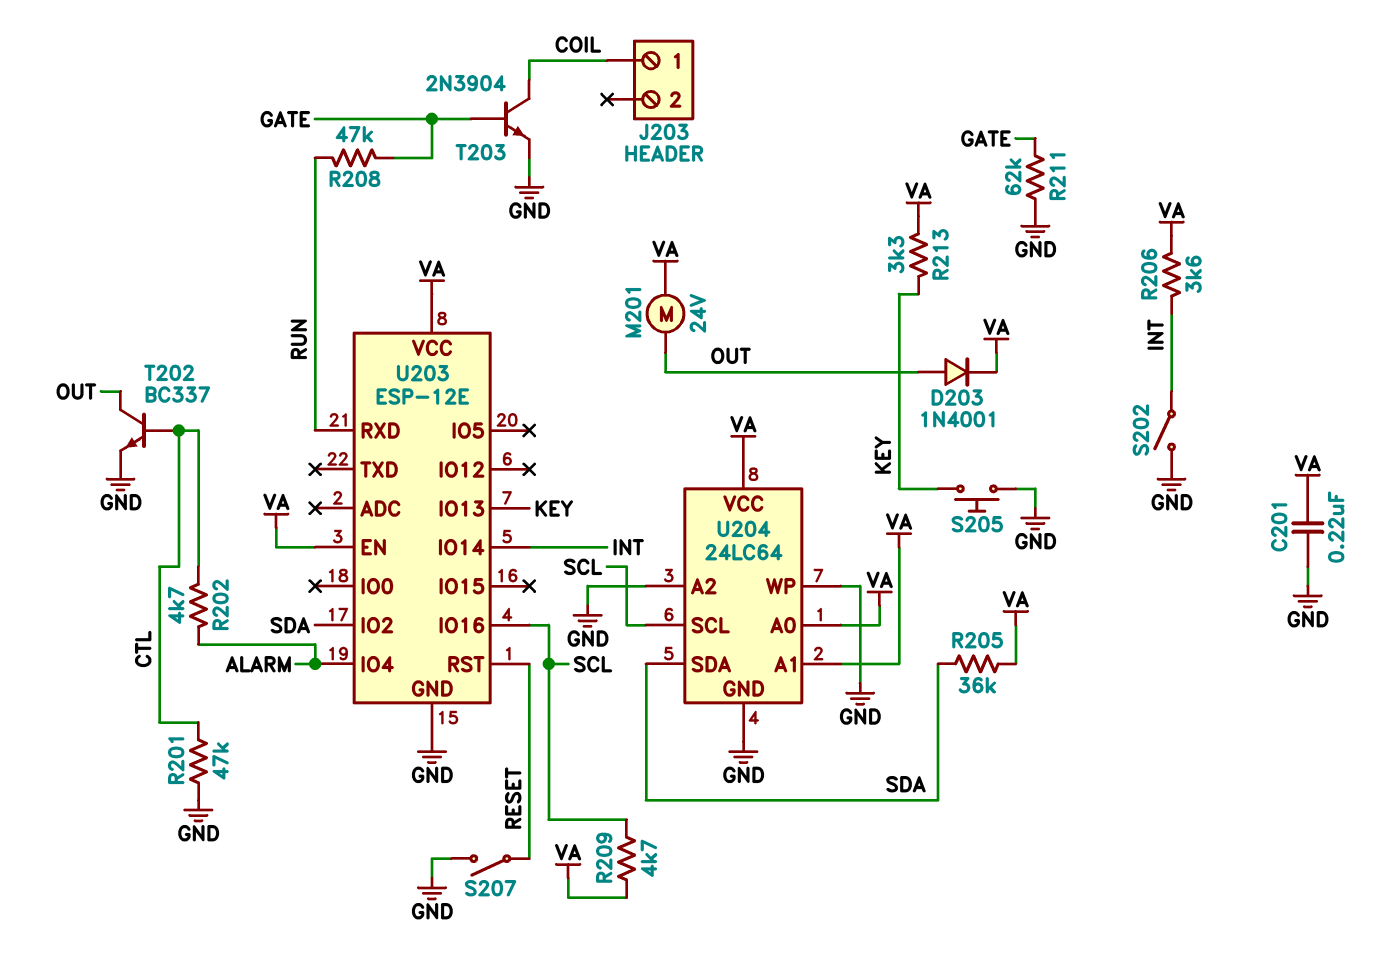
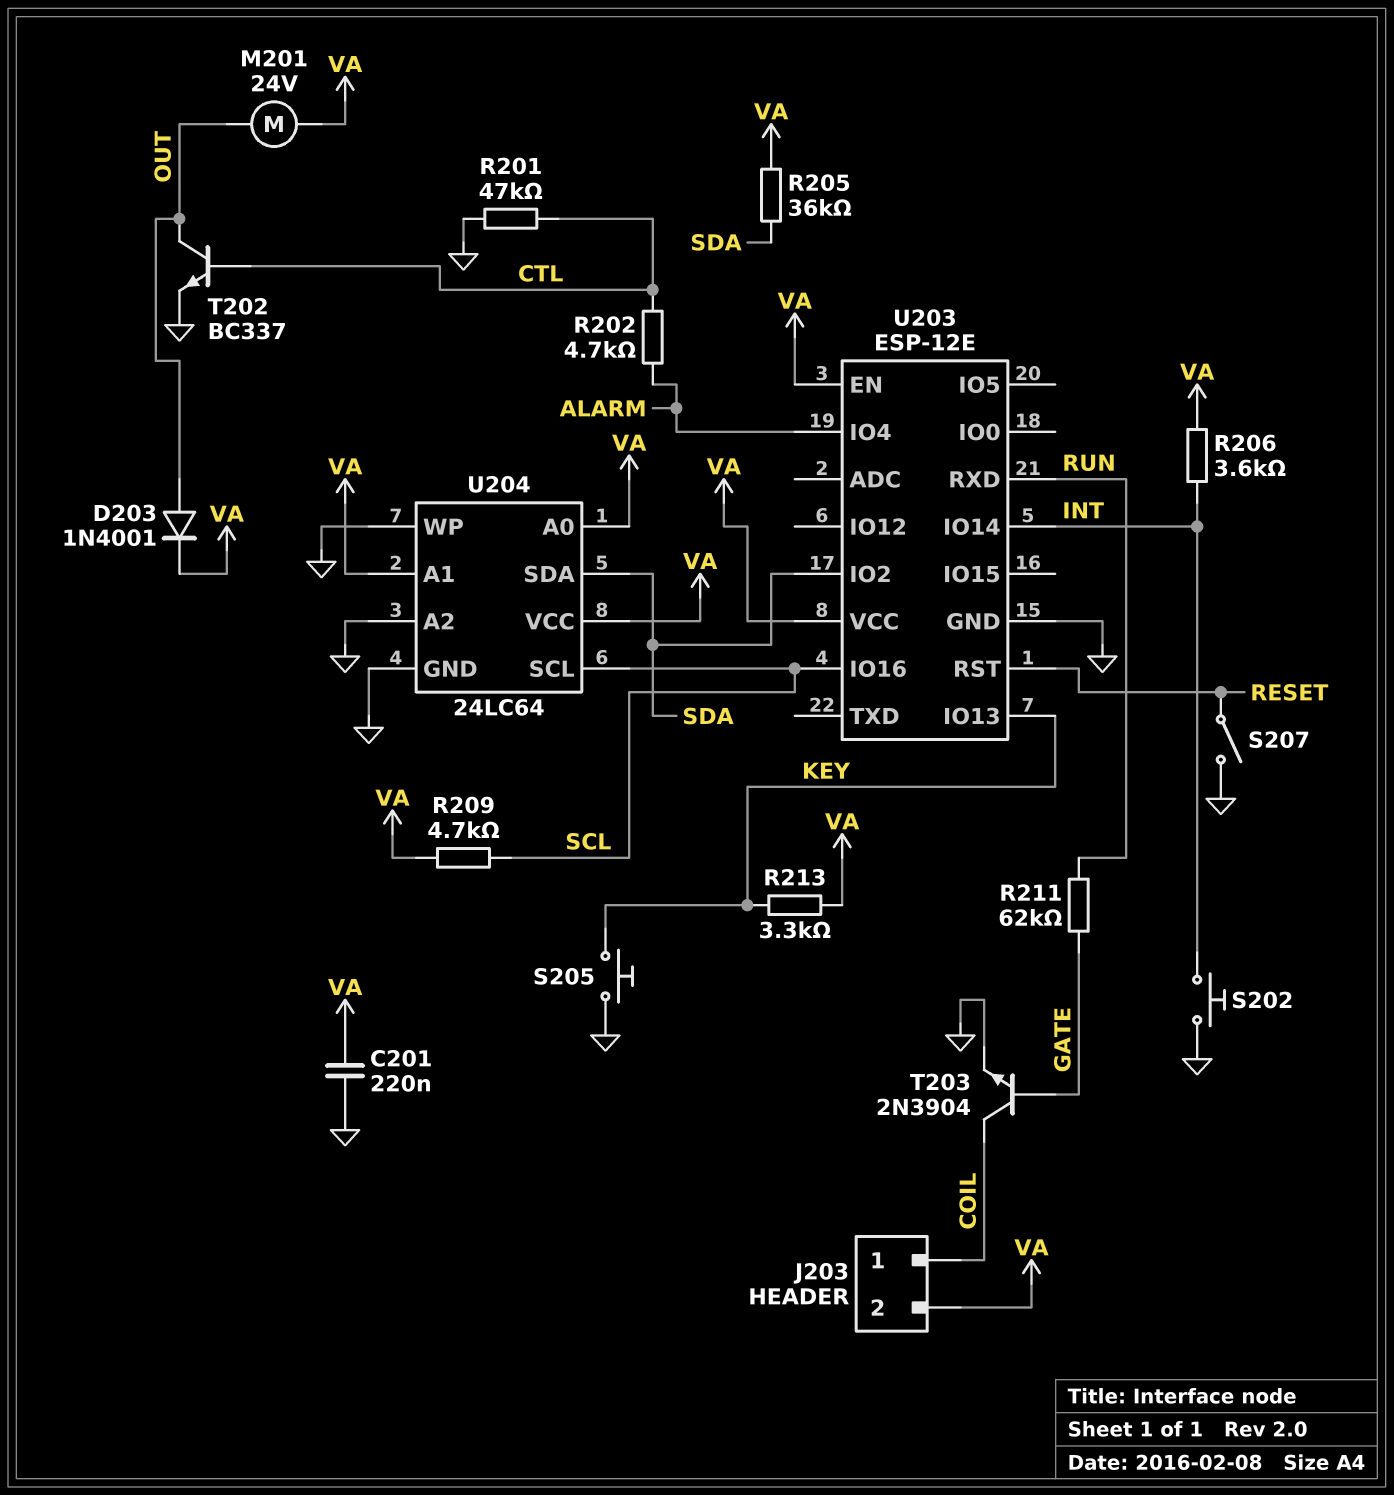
J203 pin 2: none -> VA
R208: 47k (GATE, RUN) -> none
R211: 62k (GATE, GND) -> 62k (GATE, RUN)
S202: switch (GND, INT) -> button (GND, INT)

